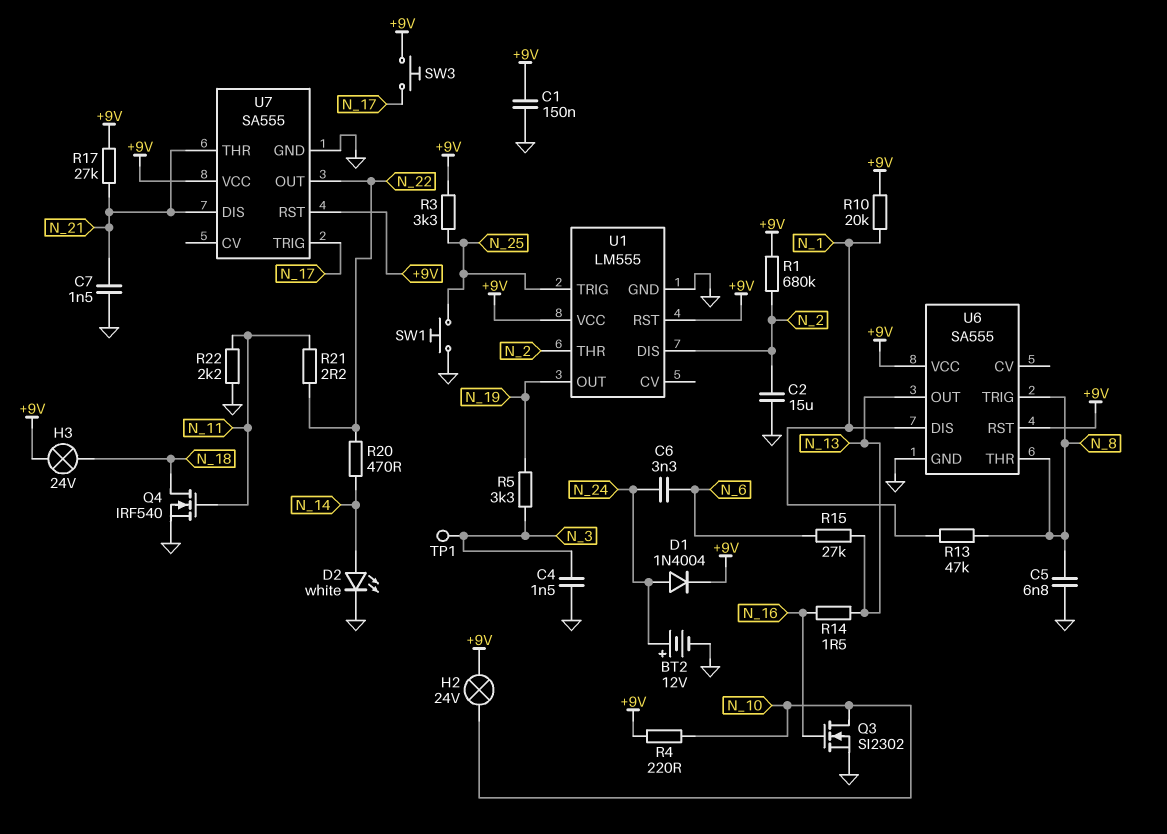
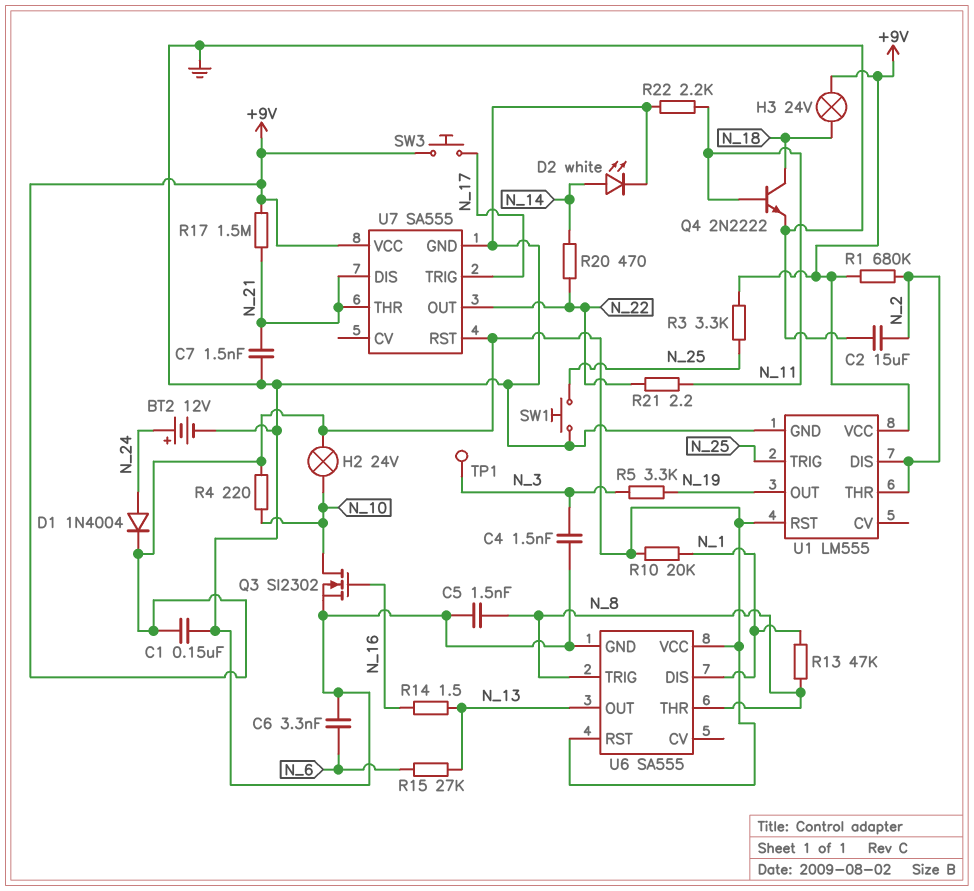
C5: 6.8nF (GND, N_8) -> 1.5nF (GND, N_8)
C6: 3.3nF (N_6, N_24) -> 3.3nF (GND, N_6)
Q4: NMOS IRF540 (G N_11, D N_18, S GND) -> NPN 2N2222 (B N_11, C N_18, E GND)
R17: 27k (+9V, N_21) -> 1.5M (+9V, N_21)

